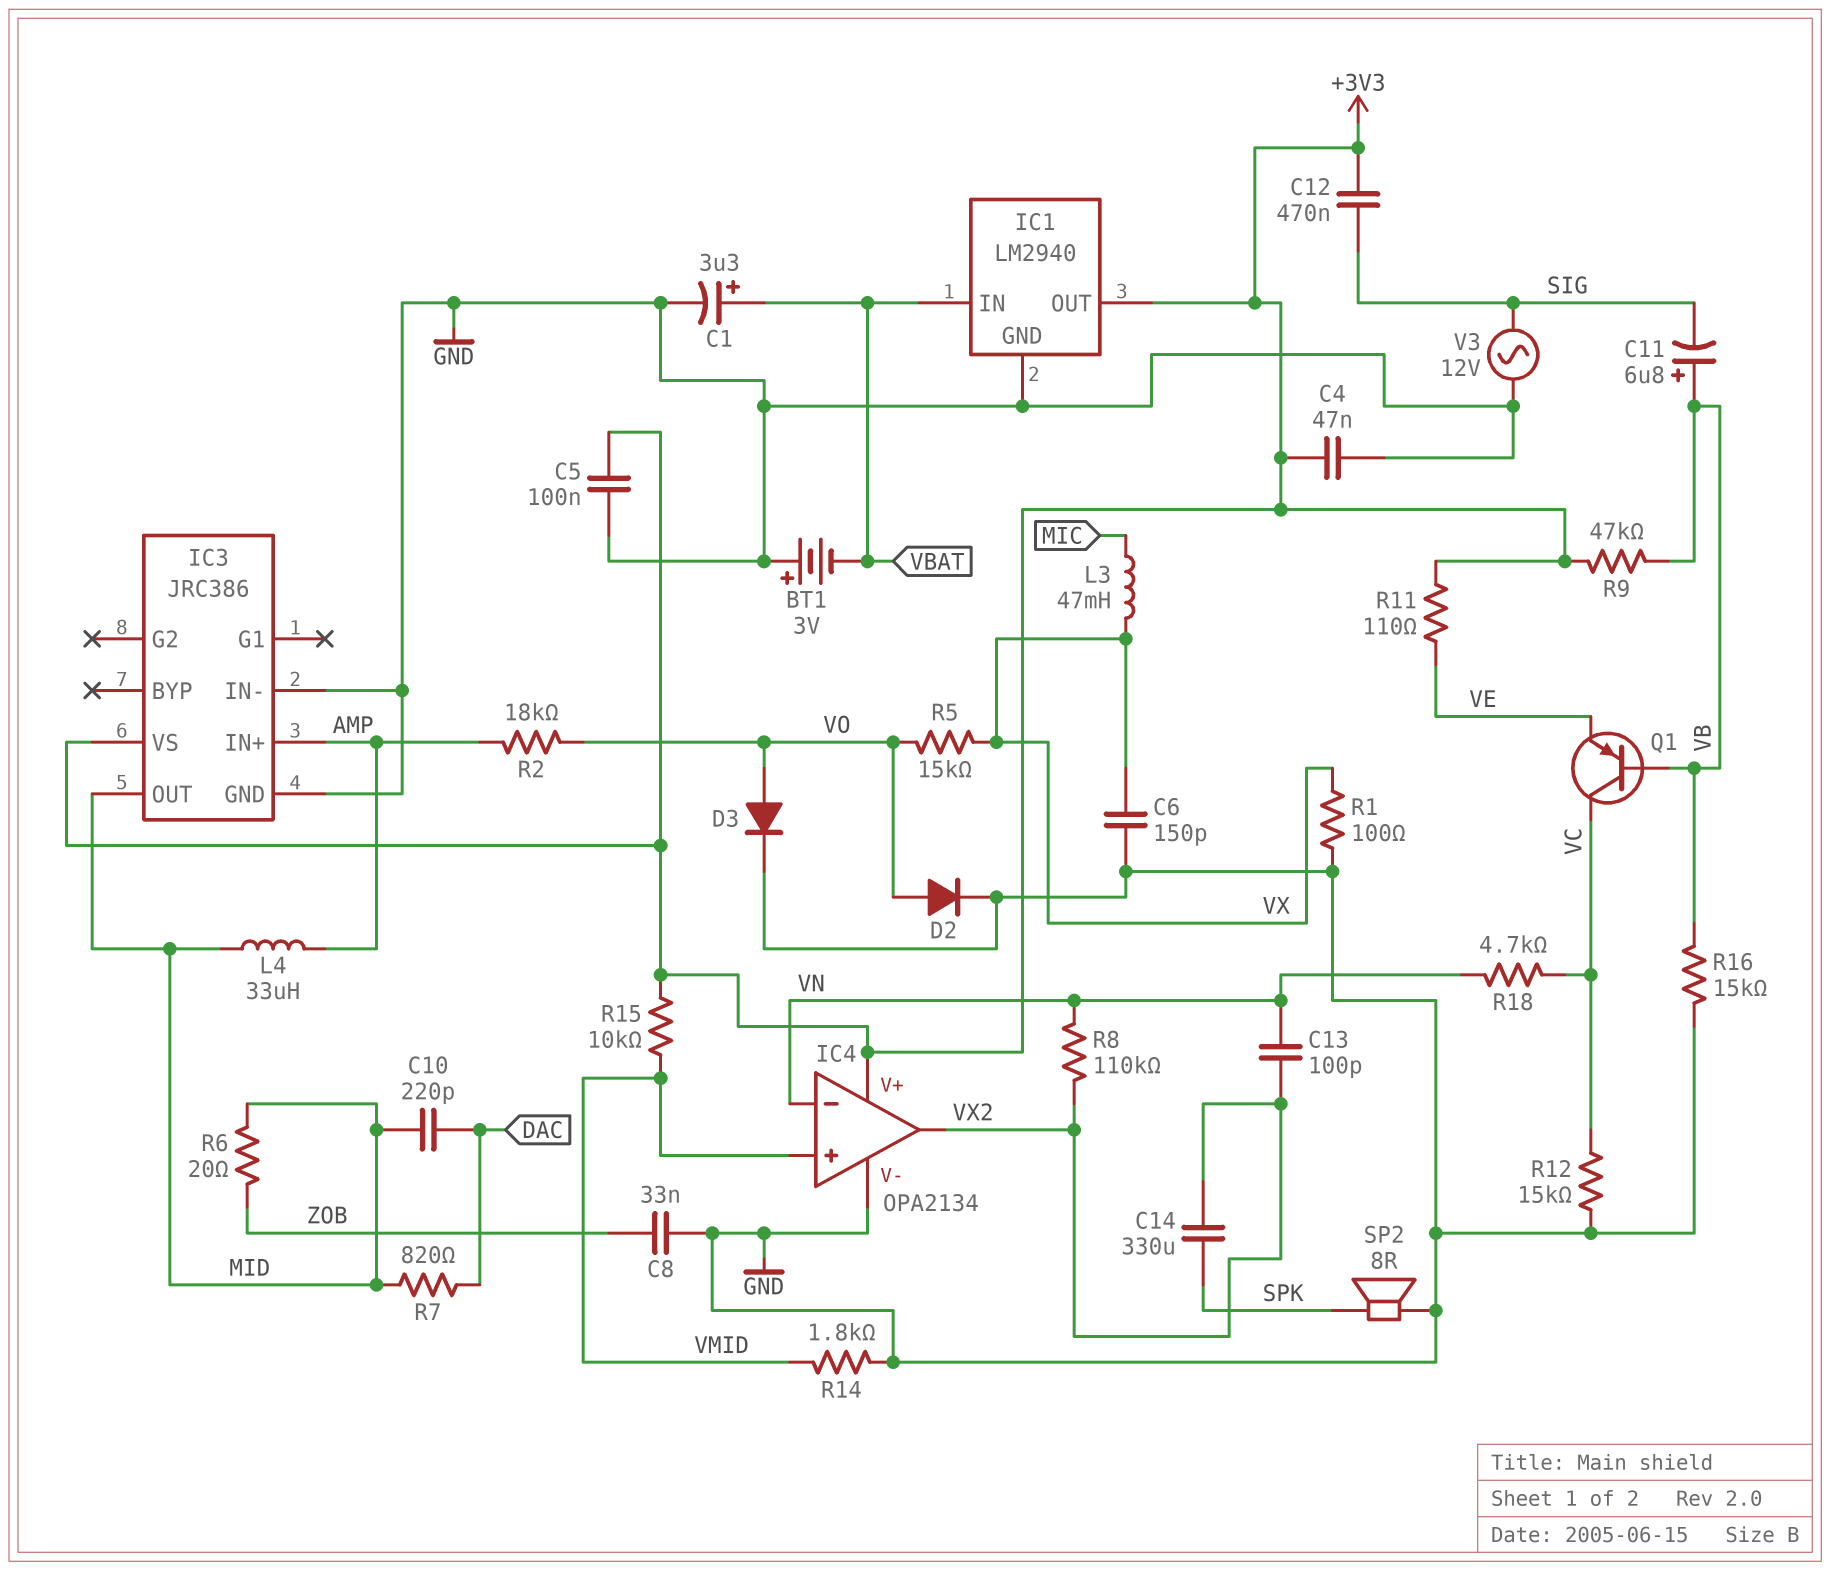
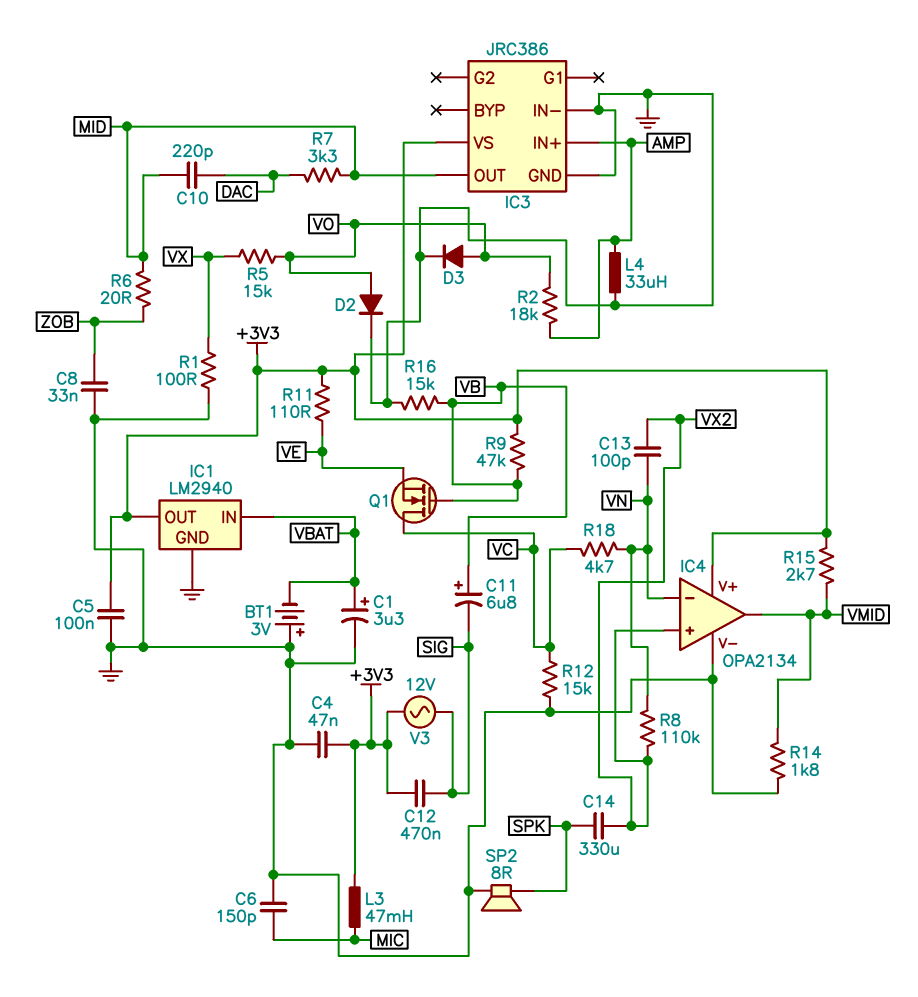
C6: 150pF (GND, VX) -> 150pF (GND, MIC)
IC4 pin in+: VMID -> VX2
IC4 pin out: VX2 -> VMID
L3: 47mH (MIC, VX) -> 47mH (+3V3, MIC)
L4: 33uH (AMP, MID) -> 33uH (AMP, GND)
Q1: PNP (B VB, C VC, E VE) -> NMOS (G VB, D VC, S VE)
R7: 820 (DAC, MID) -> 3.3k (DAC, MID)
R15: 10k (+3V3, VMID) -> 2.7k (+3V3, VMID)
V3: AC 12V (GND, SIG) -> AC 12V (+3V3, SIG)

